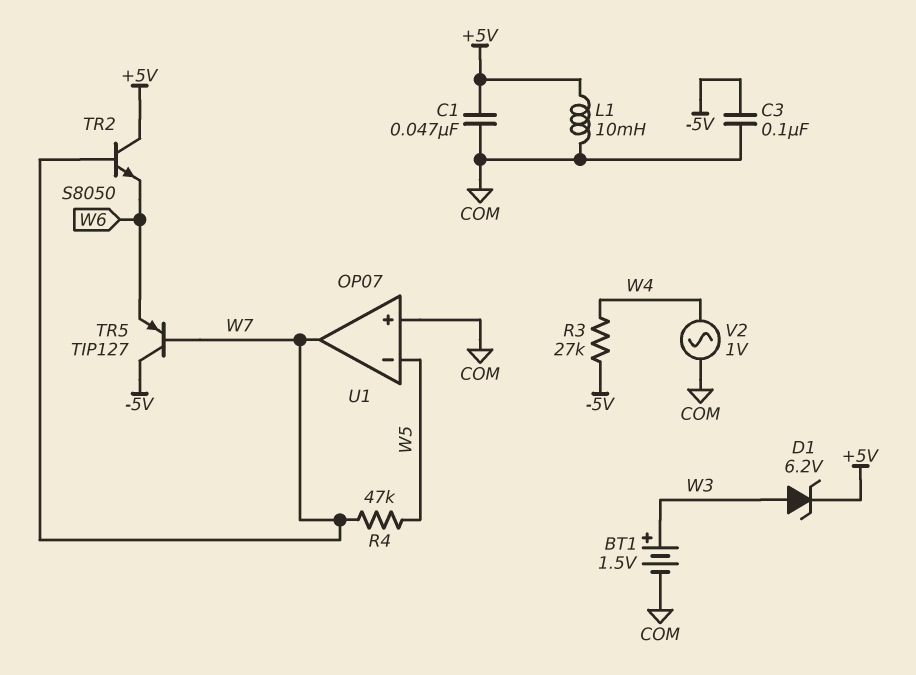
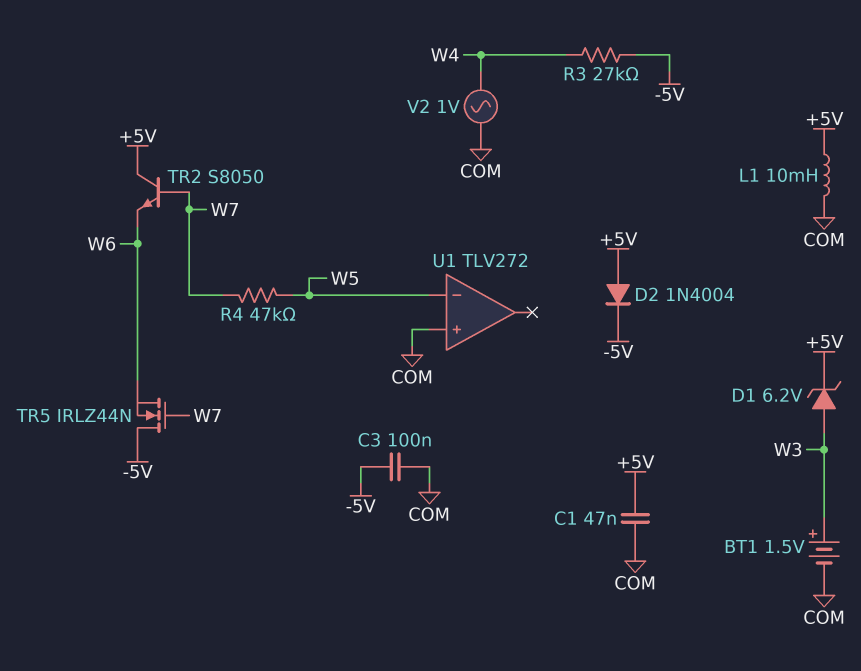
D2: none -> diode 1N4004 (A +5V, K -5V)
TR5: PNP TIP127 (B W7, C -5V, E W6) -> NMOS IRLZ44N (G W7, D -5V, S W6)
U1: OP07 -> TLV272
U1 pin out: W7 -> none

